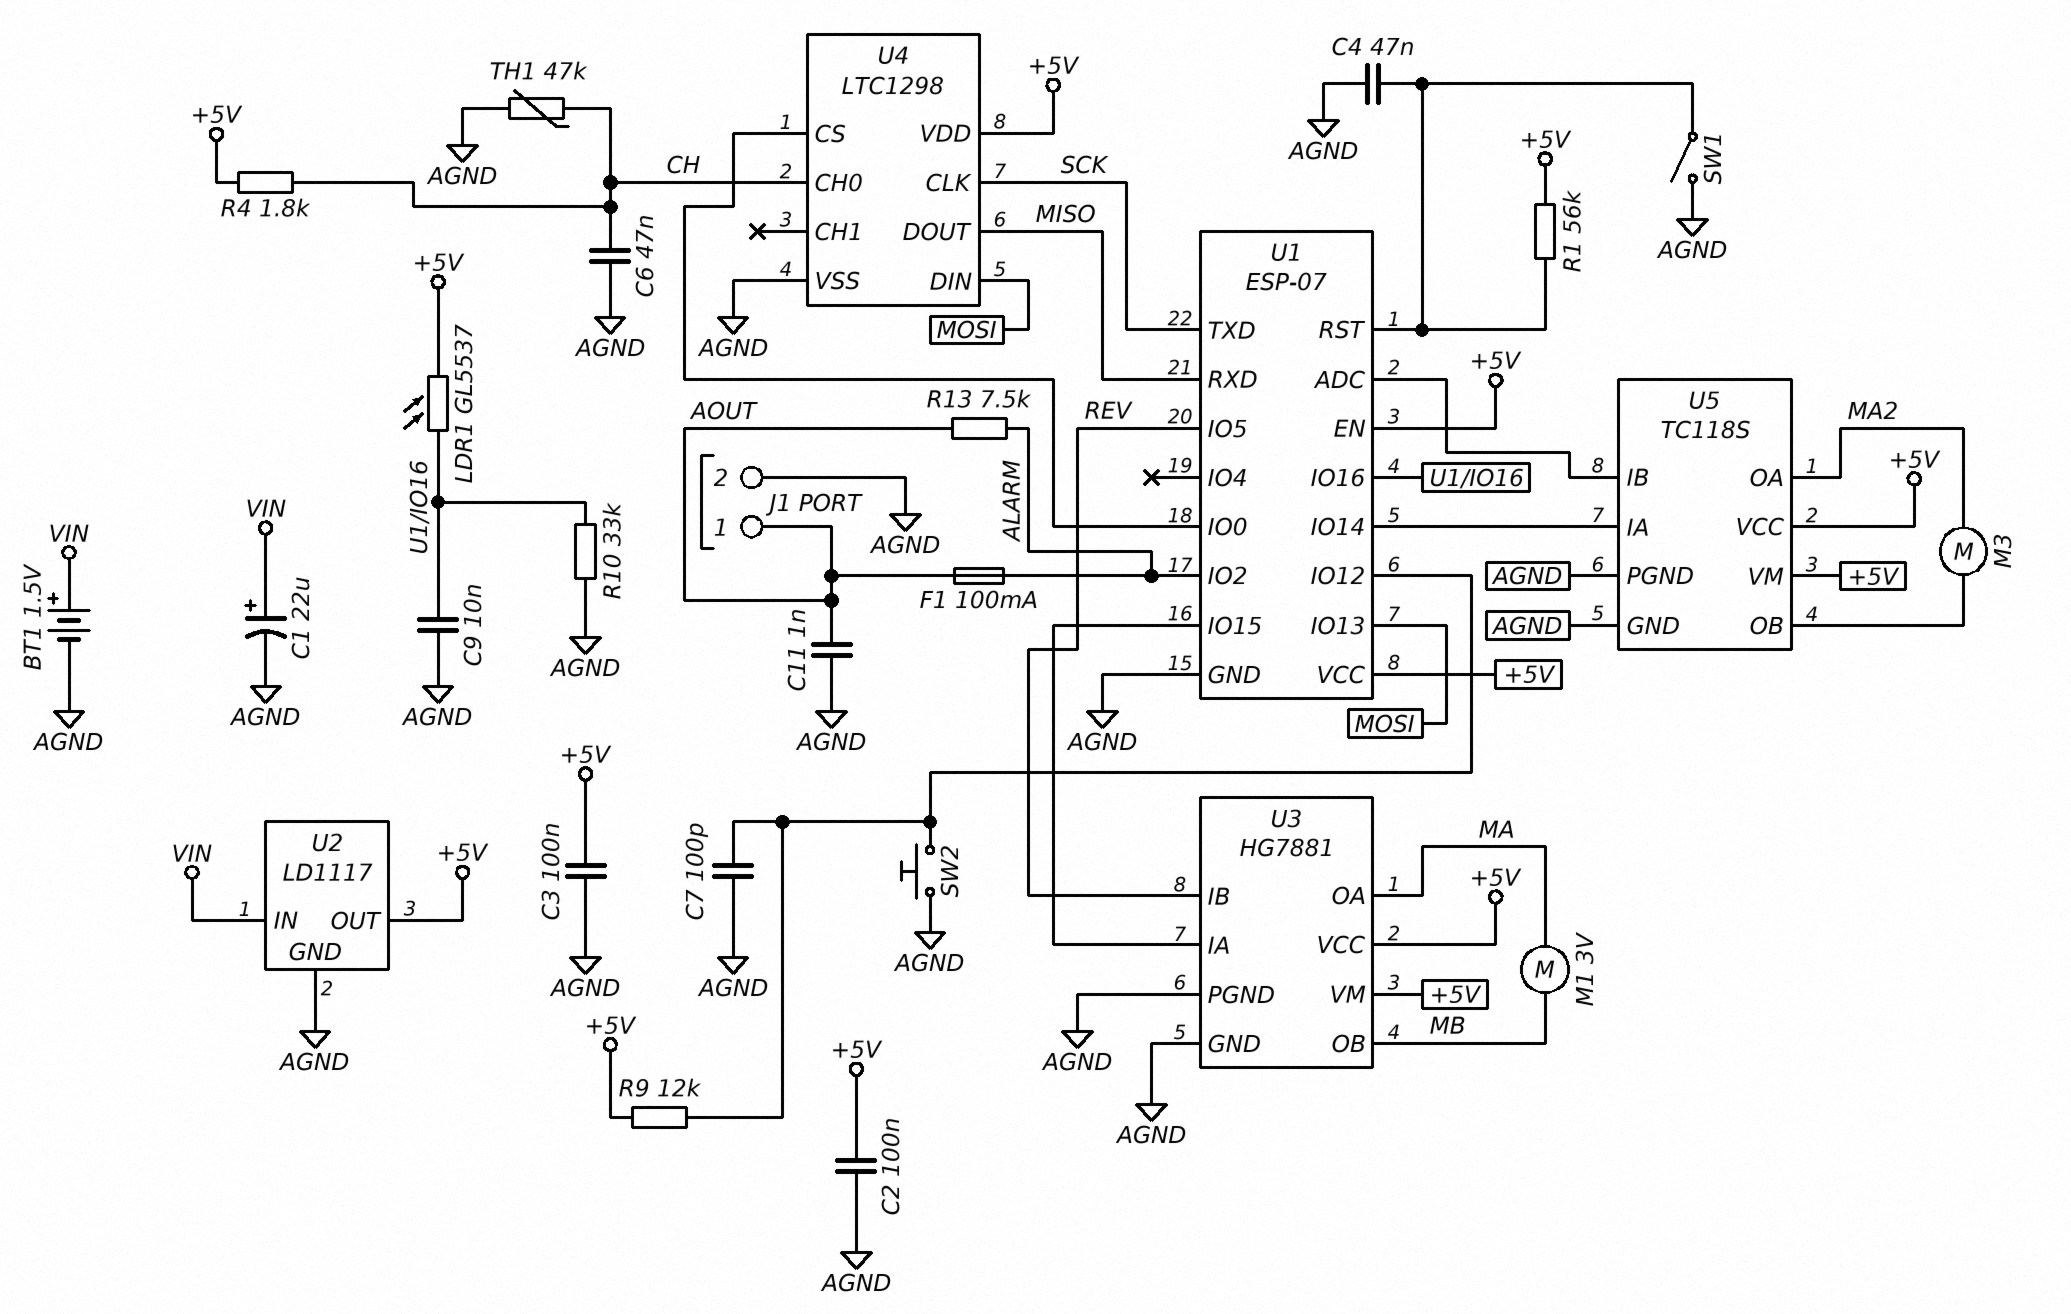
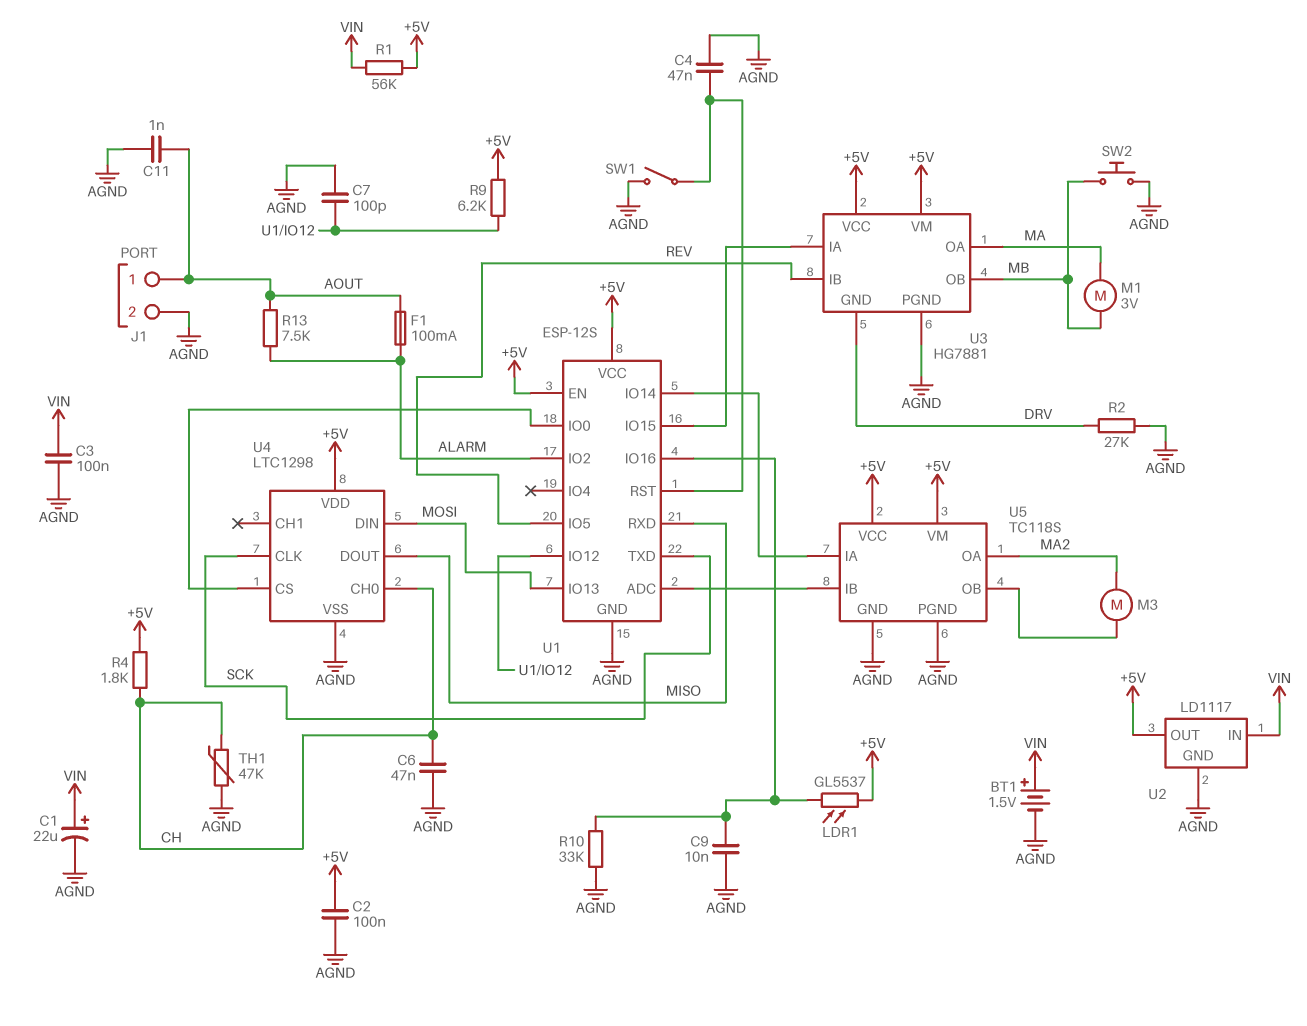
C3: 100nF (+5V, AGND) -> 100nF (AGND, VIN)
R1: 56k (+5V, U1/RST) -> 56k (+5V, VIN)
R2: none -> 27k (AGND, DRV)
R9: 12k (+5V, U1/IO12) -> 6.2k (+5V, U1/IO12)
SW2: button (AGND, U1/IO12) -> button (AGND, MB)
U1: ESP-07 -> ESP-12S
U3 pin GND: AGND -> DRV

